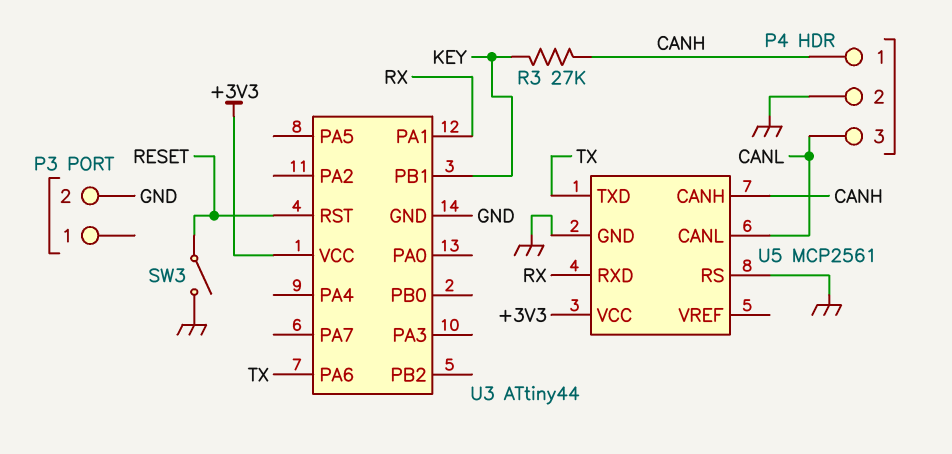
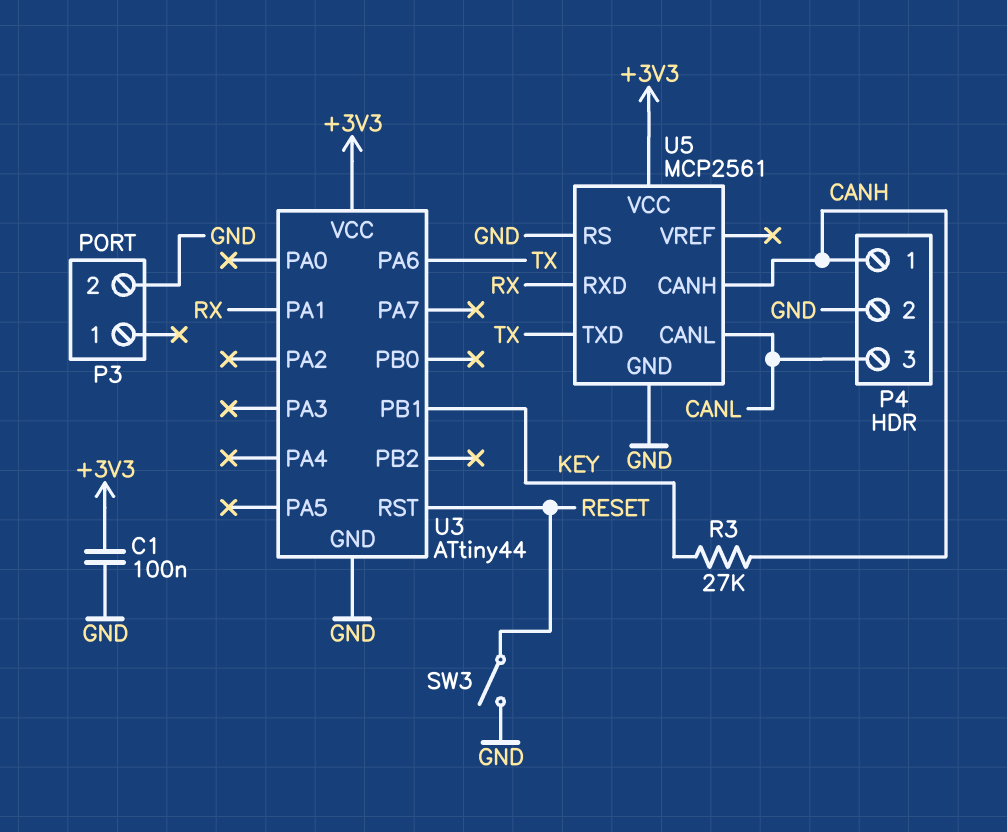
C1: none -> 100nF (+3V3, GND)

